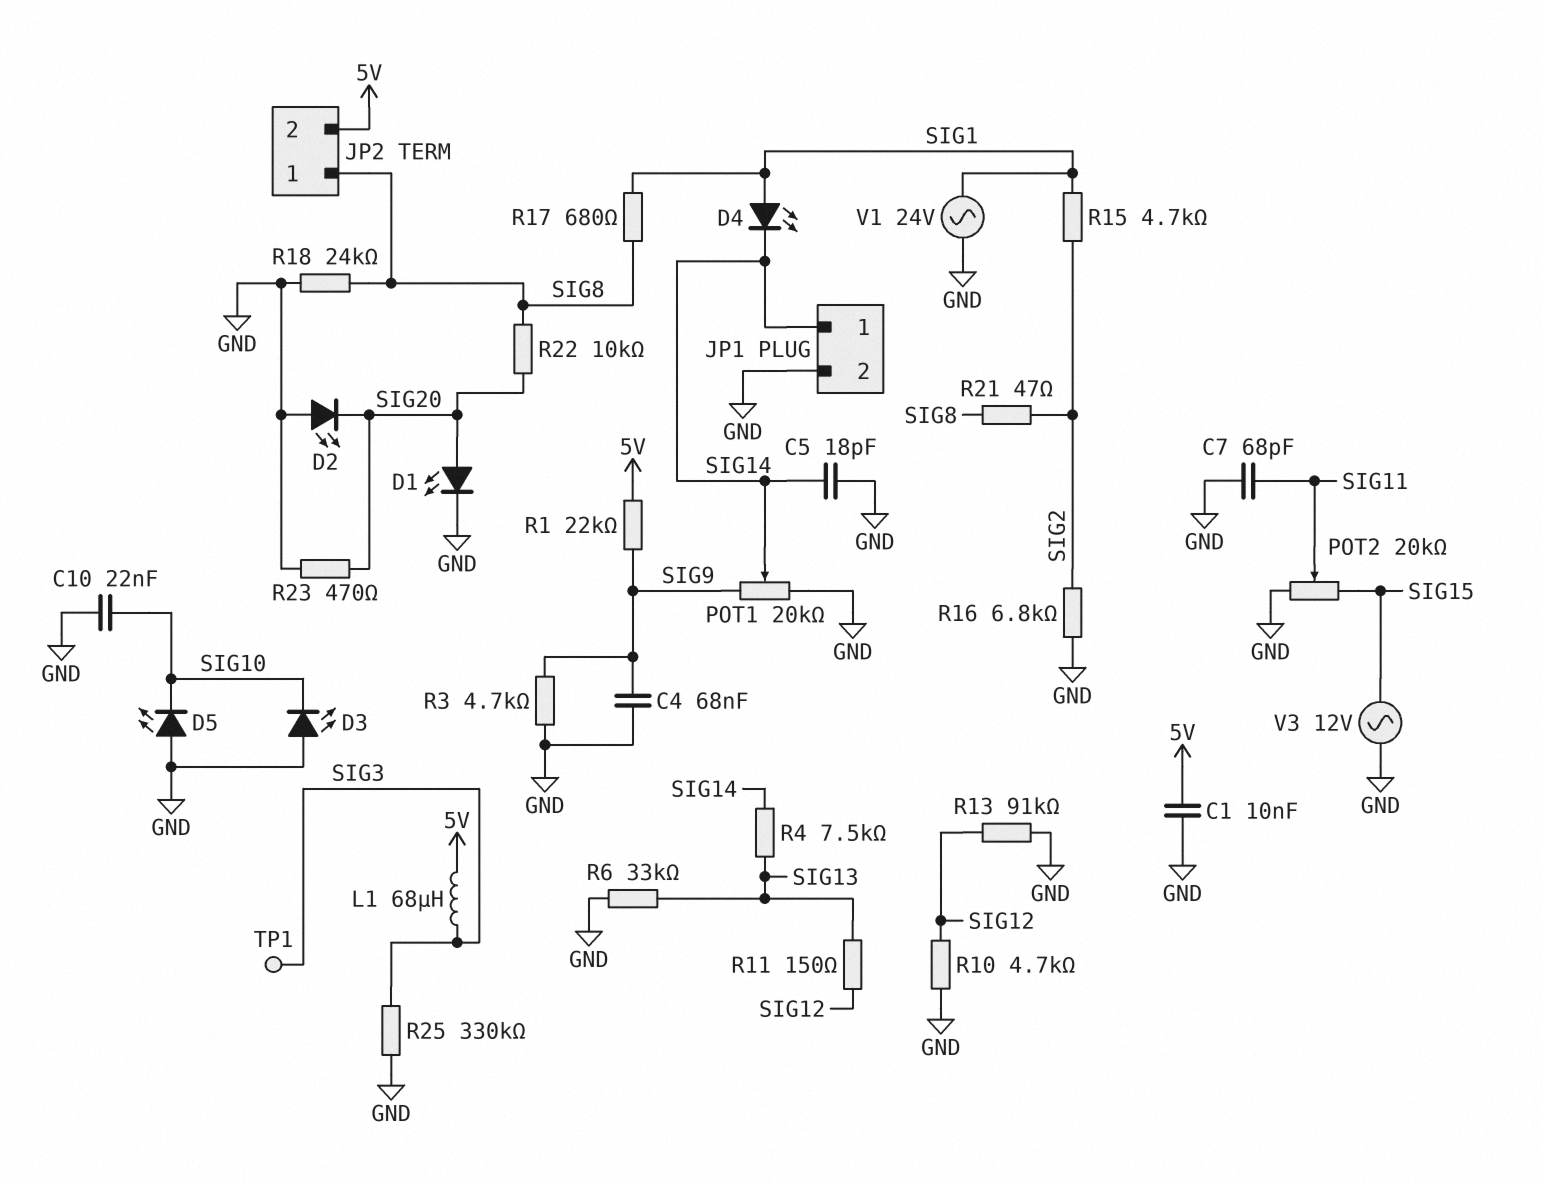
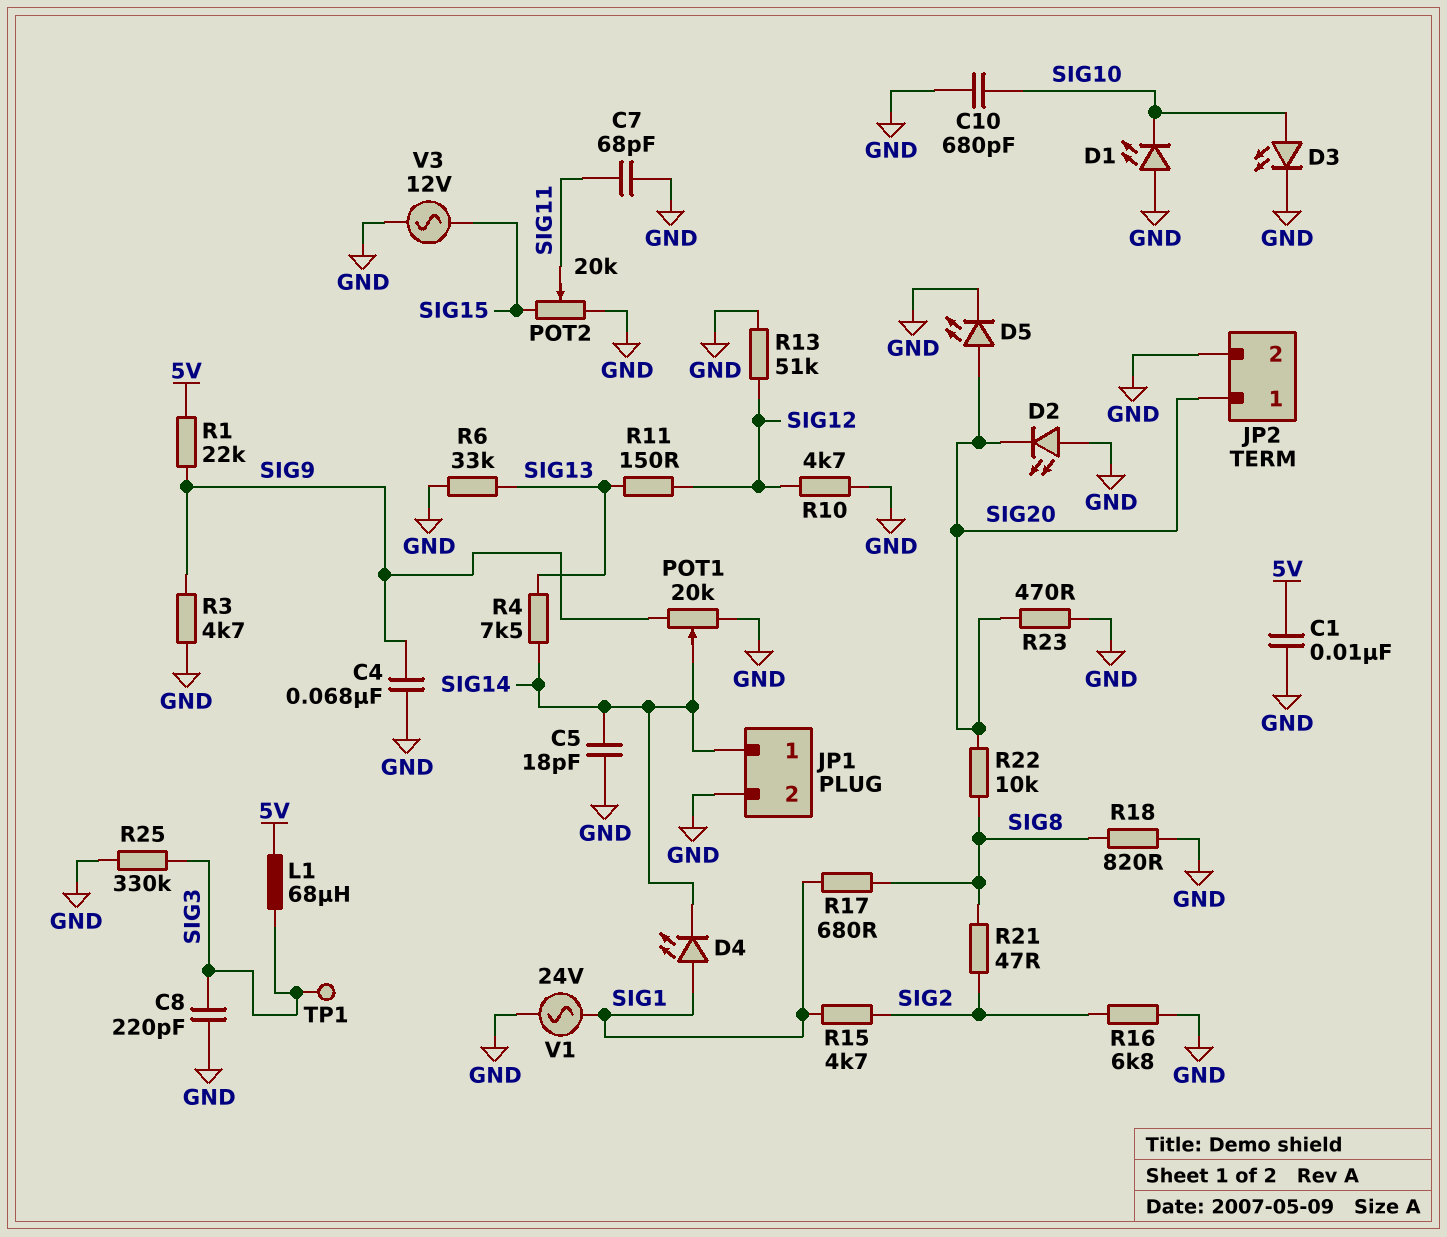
C8: none -> 220pF (GND, SIG3)
C10: 22nF (GND, SIG10) -> 680pF (GND, SIG10)
D1: LED (A SIG20, K GND) -> LED (A GND, K SIG10)
D3: LED (A GND, K SIG10) -> LED (A SIG10, K GND)
D5: LED (A GND, K SIG10) -> LED (A SIG20, K GND)
JP2 pin 1: SIG8 -> SIG20
JP2 pin 2: 5V -> GND
R13: 91k (GND, SIG12) -> 51k (GND, SIG12)
R18: 24k (GND, SIG8) -> 820 (GND, SIG8)

